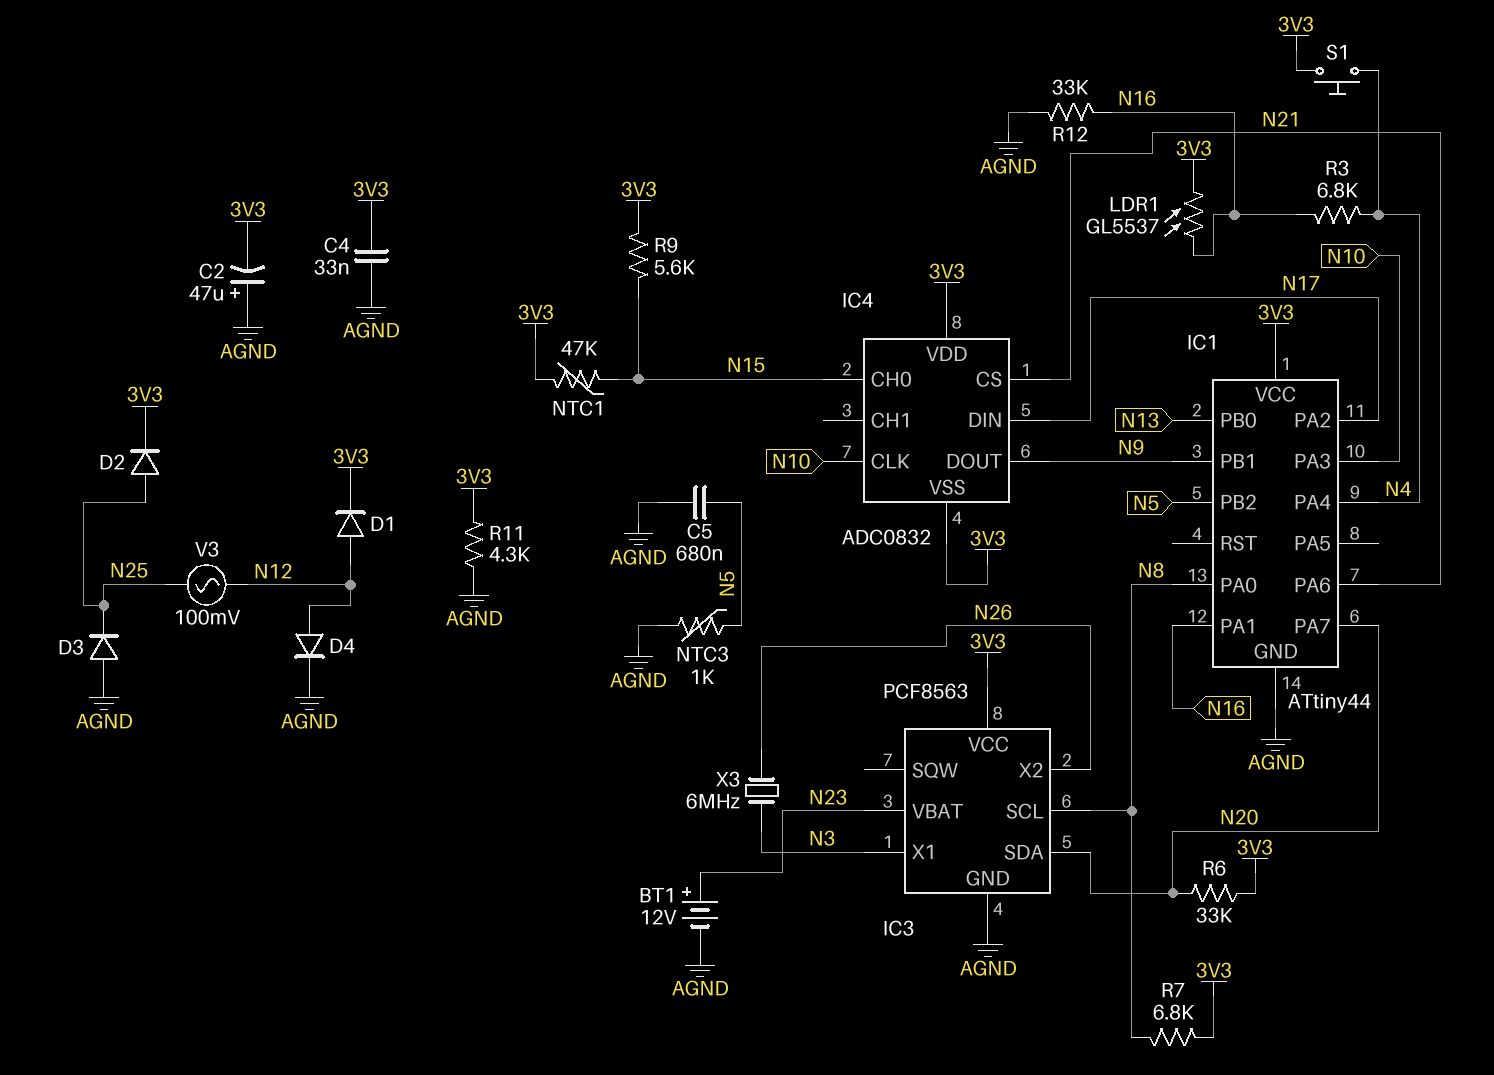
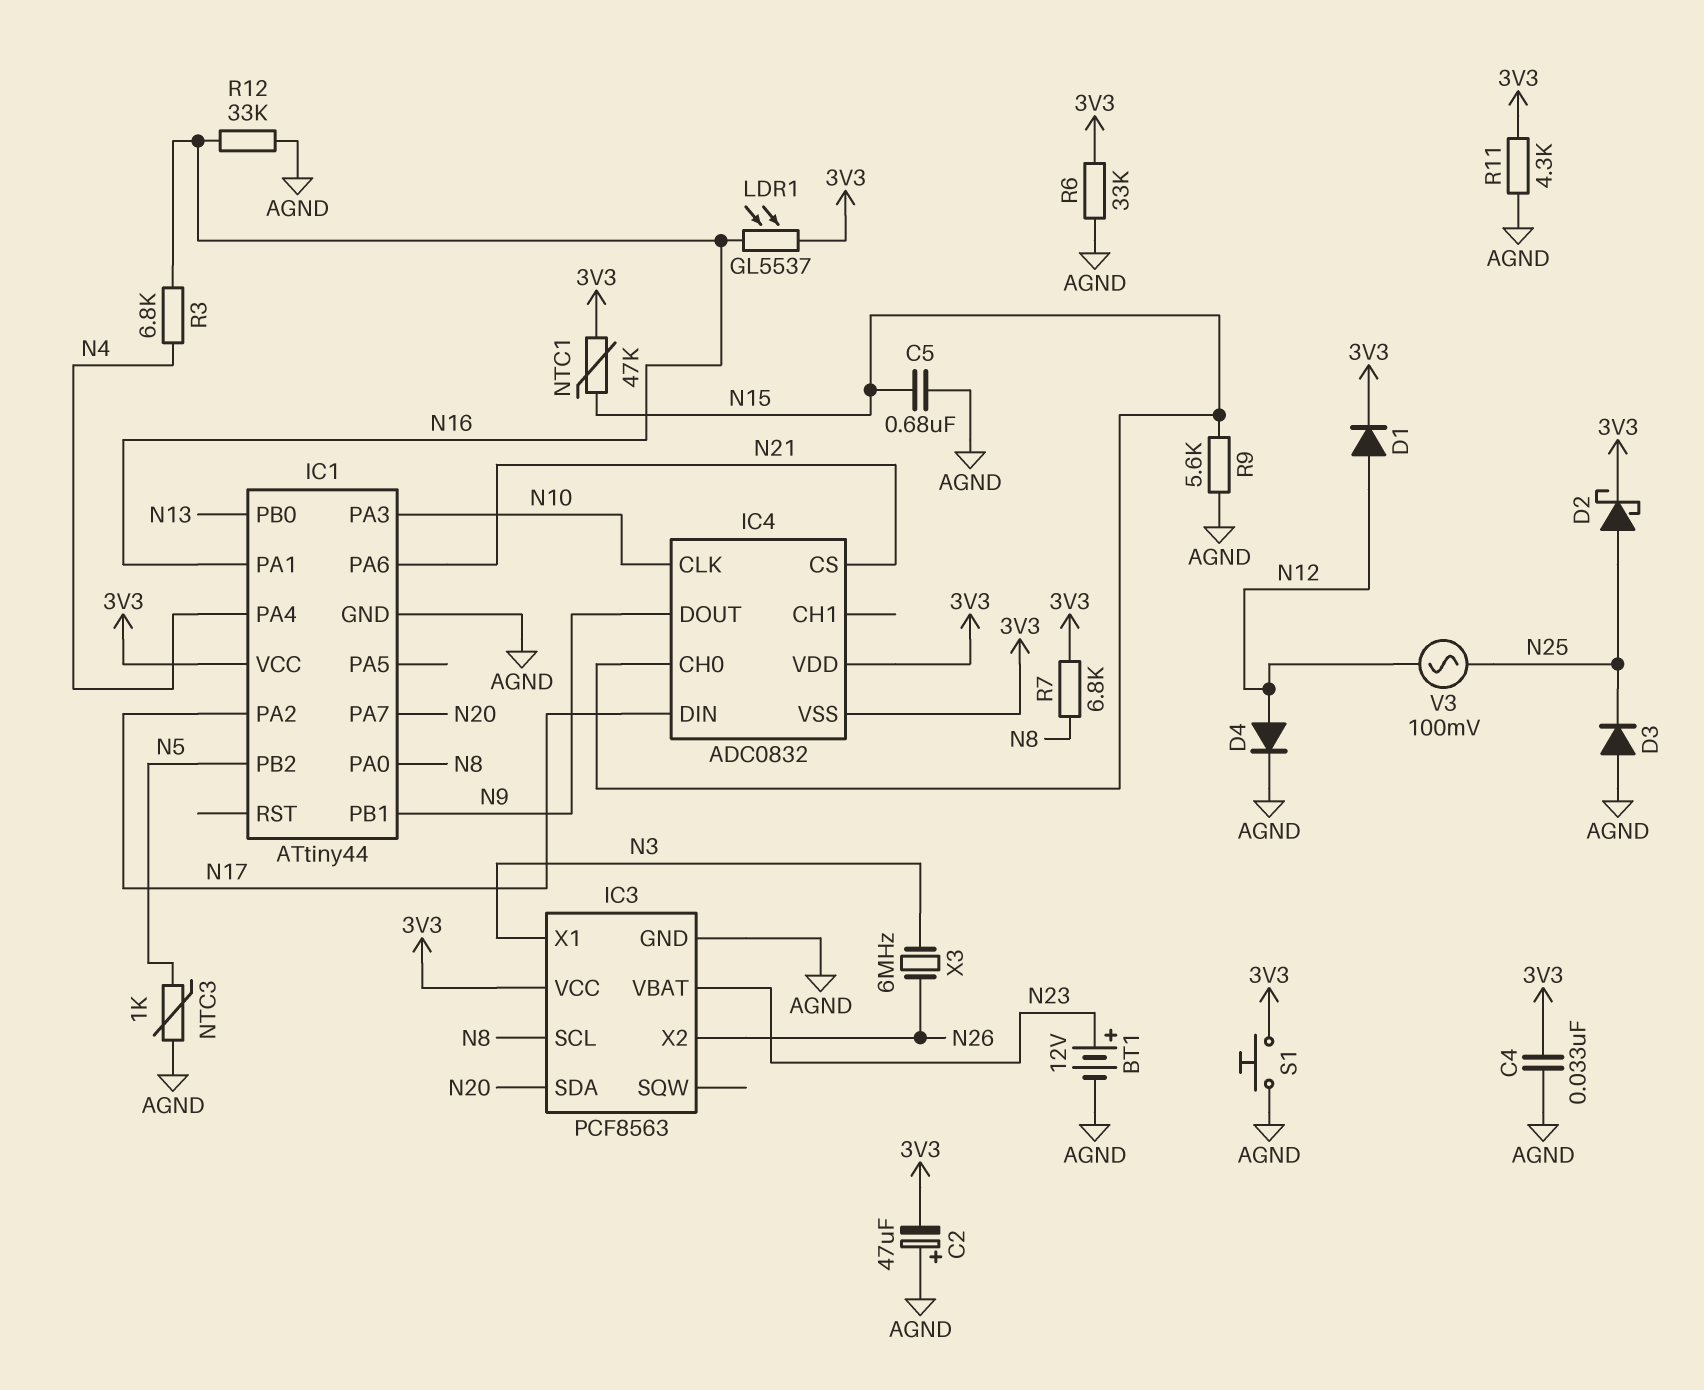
C5: 680nF (AGND, N5) -> 680nF (AGND, N15)
D2: diode (A N25, K 3V3) -> schottky (A N25, K 3V3)
R6: 33k (3V3, N20) -> 33k (3V3, AGND)
R9: 5.6k (3V3, N15) -> 5.6k (AGND, N15)
S1: button (3V3, N4) -> button (3V3, AGND)

